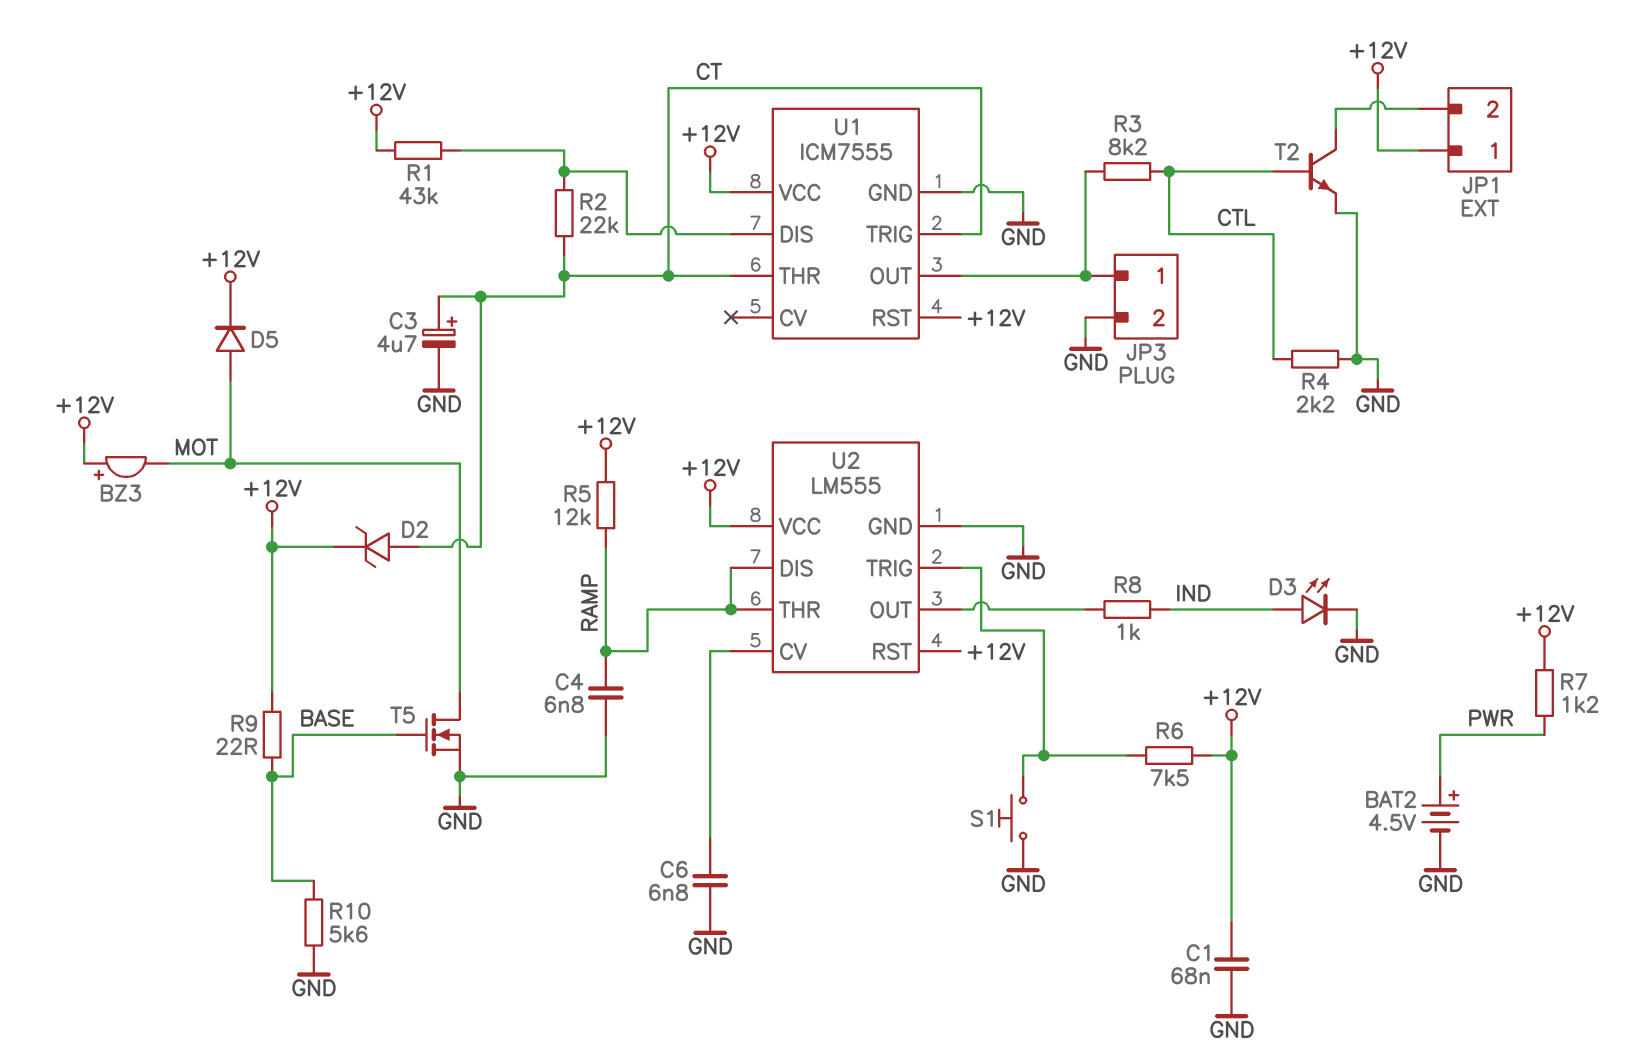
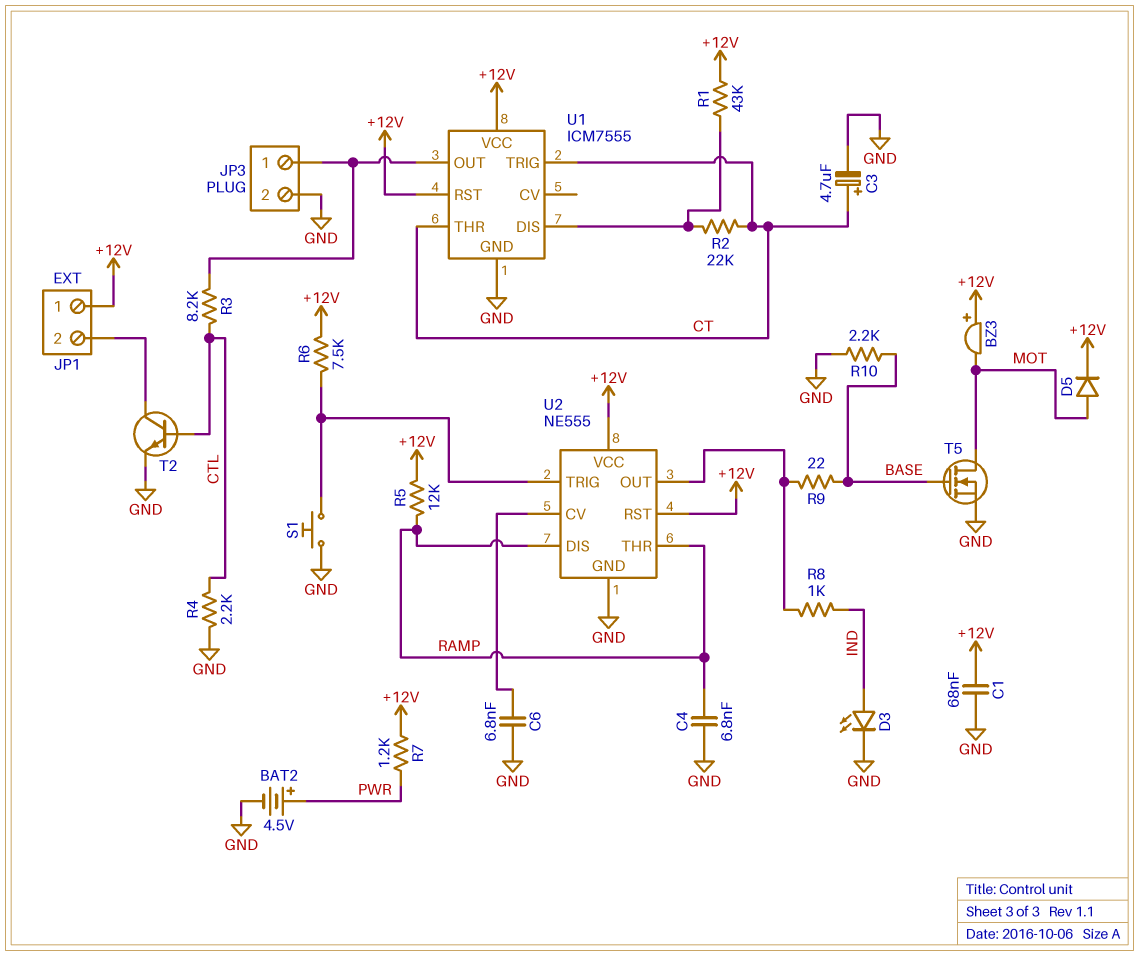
D2: zener (A CT, K +12V) -> none
R9: 22 (+12V, BASE) -> 22 (BASE, U2/OUT)
R10: 5.6k (BASE, GND) -> 2.2k (BASE, GND)
U2: LM555 -> NE555

